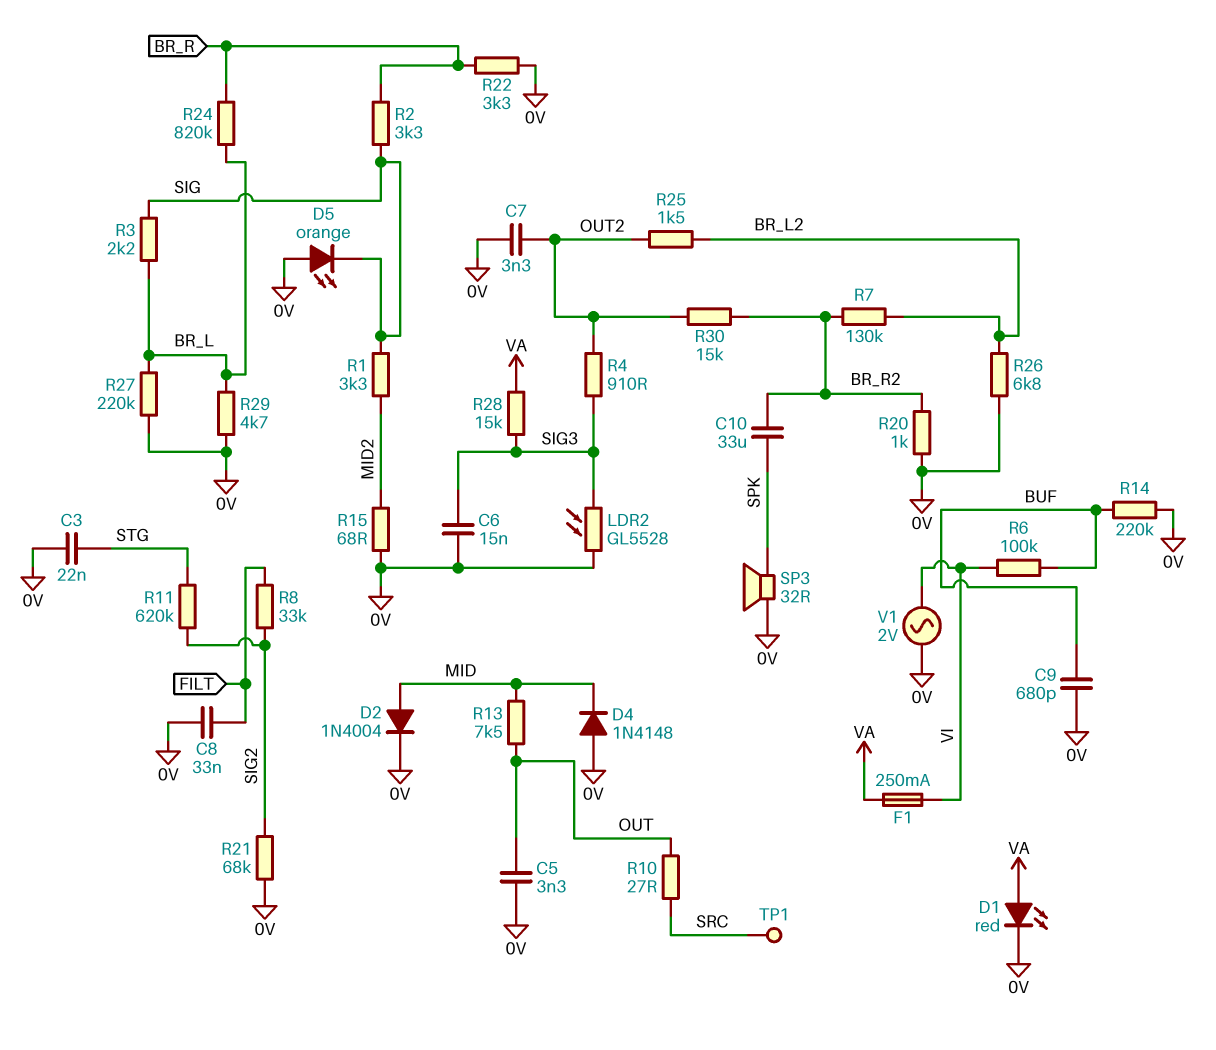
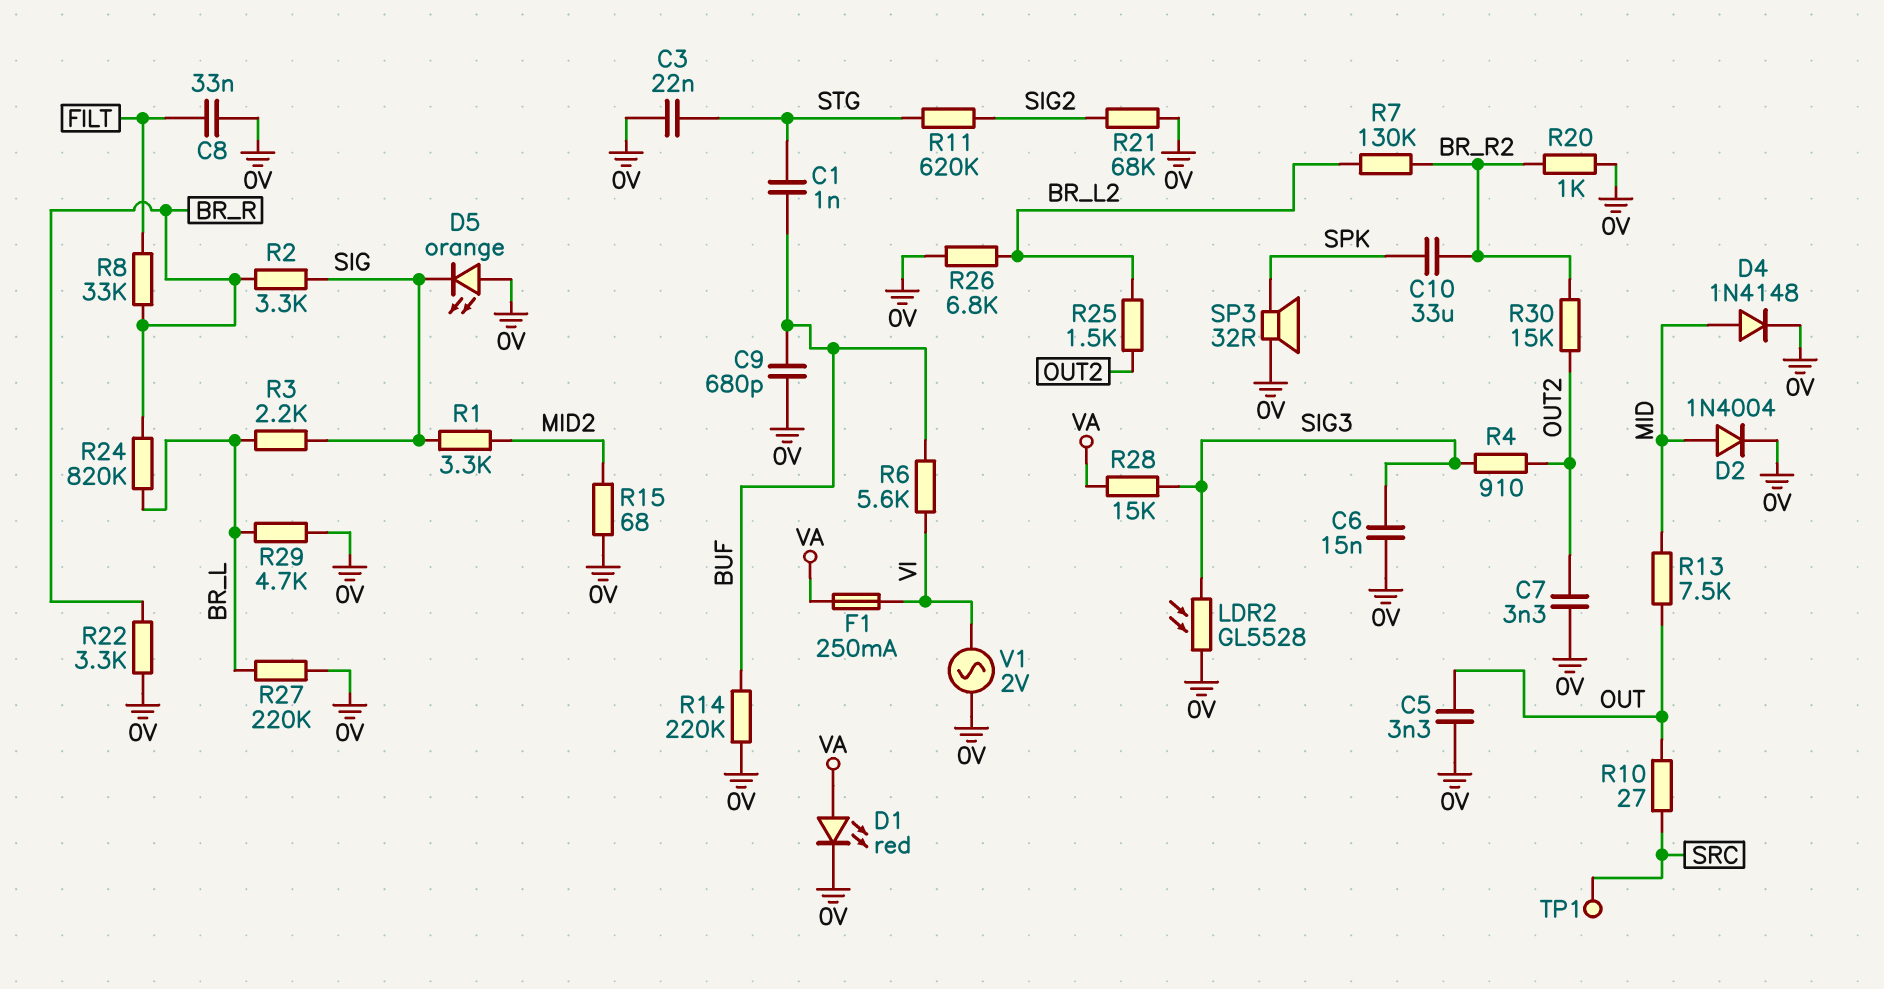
C1: none -> 1nF (BUF, STG)
D4: diode 1N4148 (A 0V, K MID) -> diode 1N4148 (A MID, K 0V)
R6: 100k (BUF, VI) -> 5.6k (BUF, VI)
R8: 33k (FILT, SIG2) -> 33k (BR_R, FILT)

